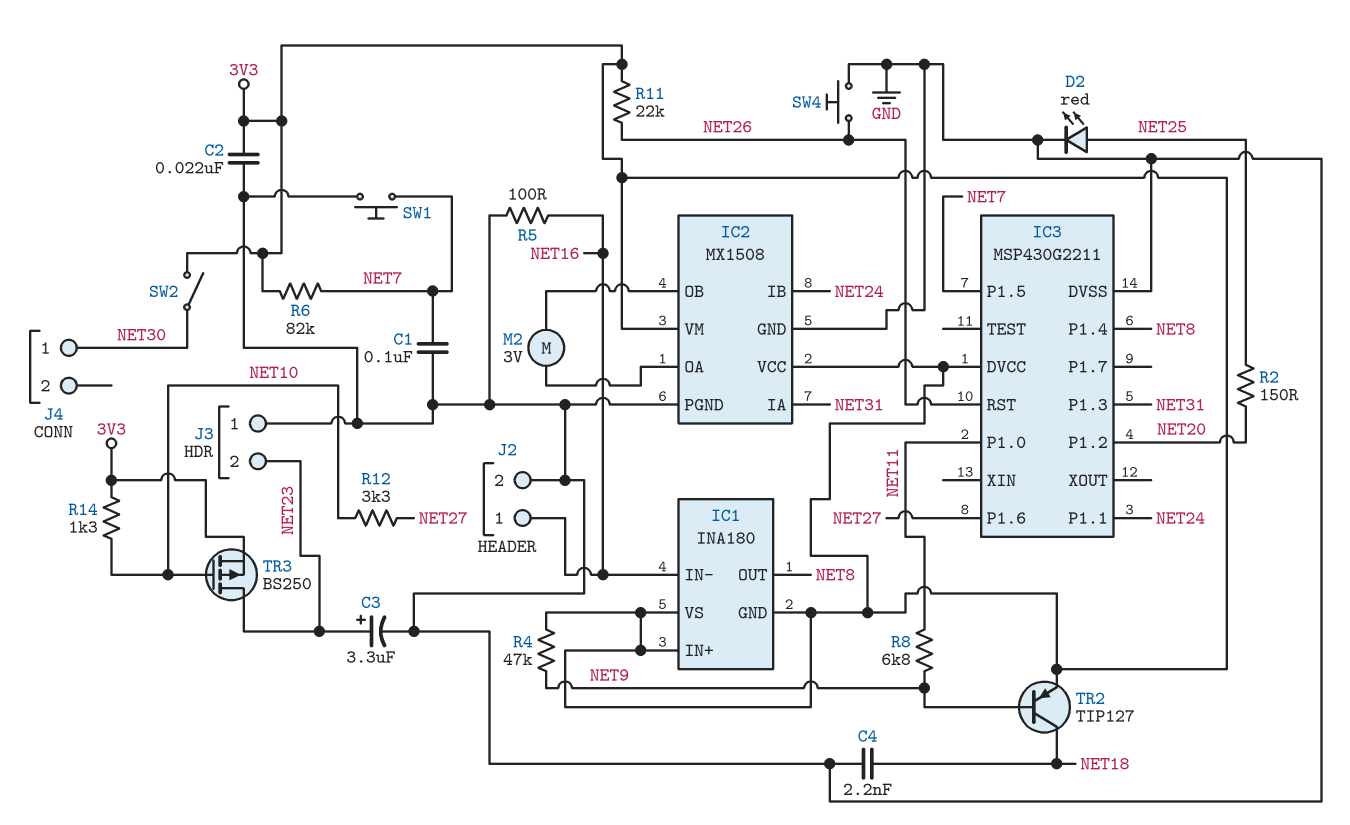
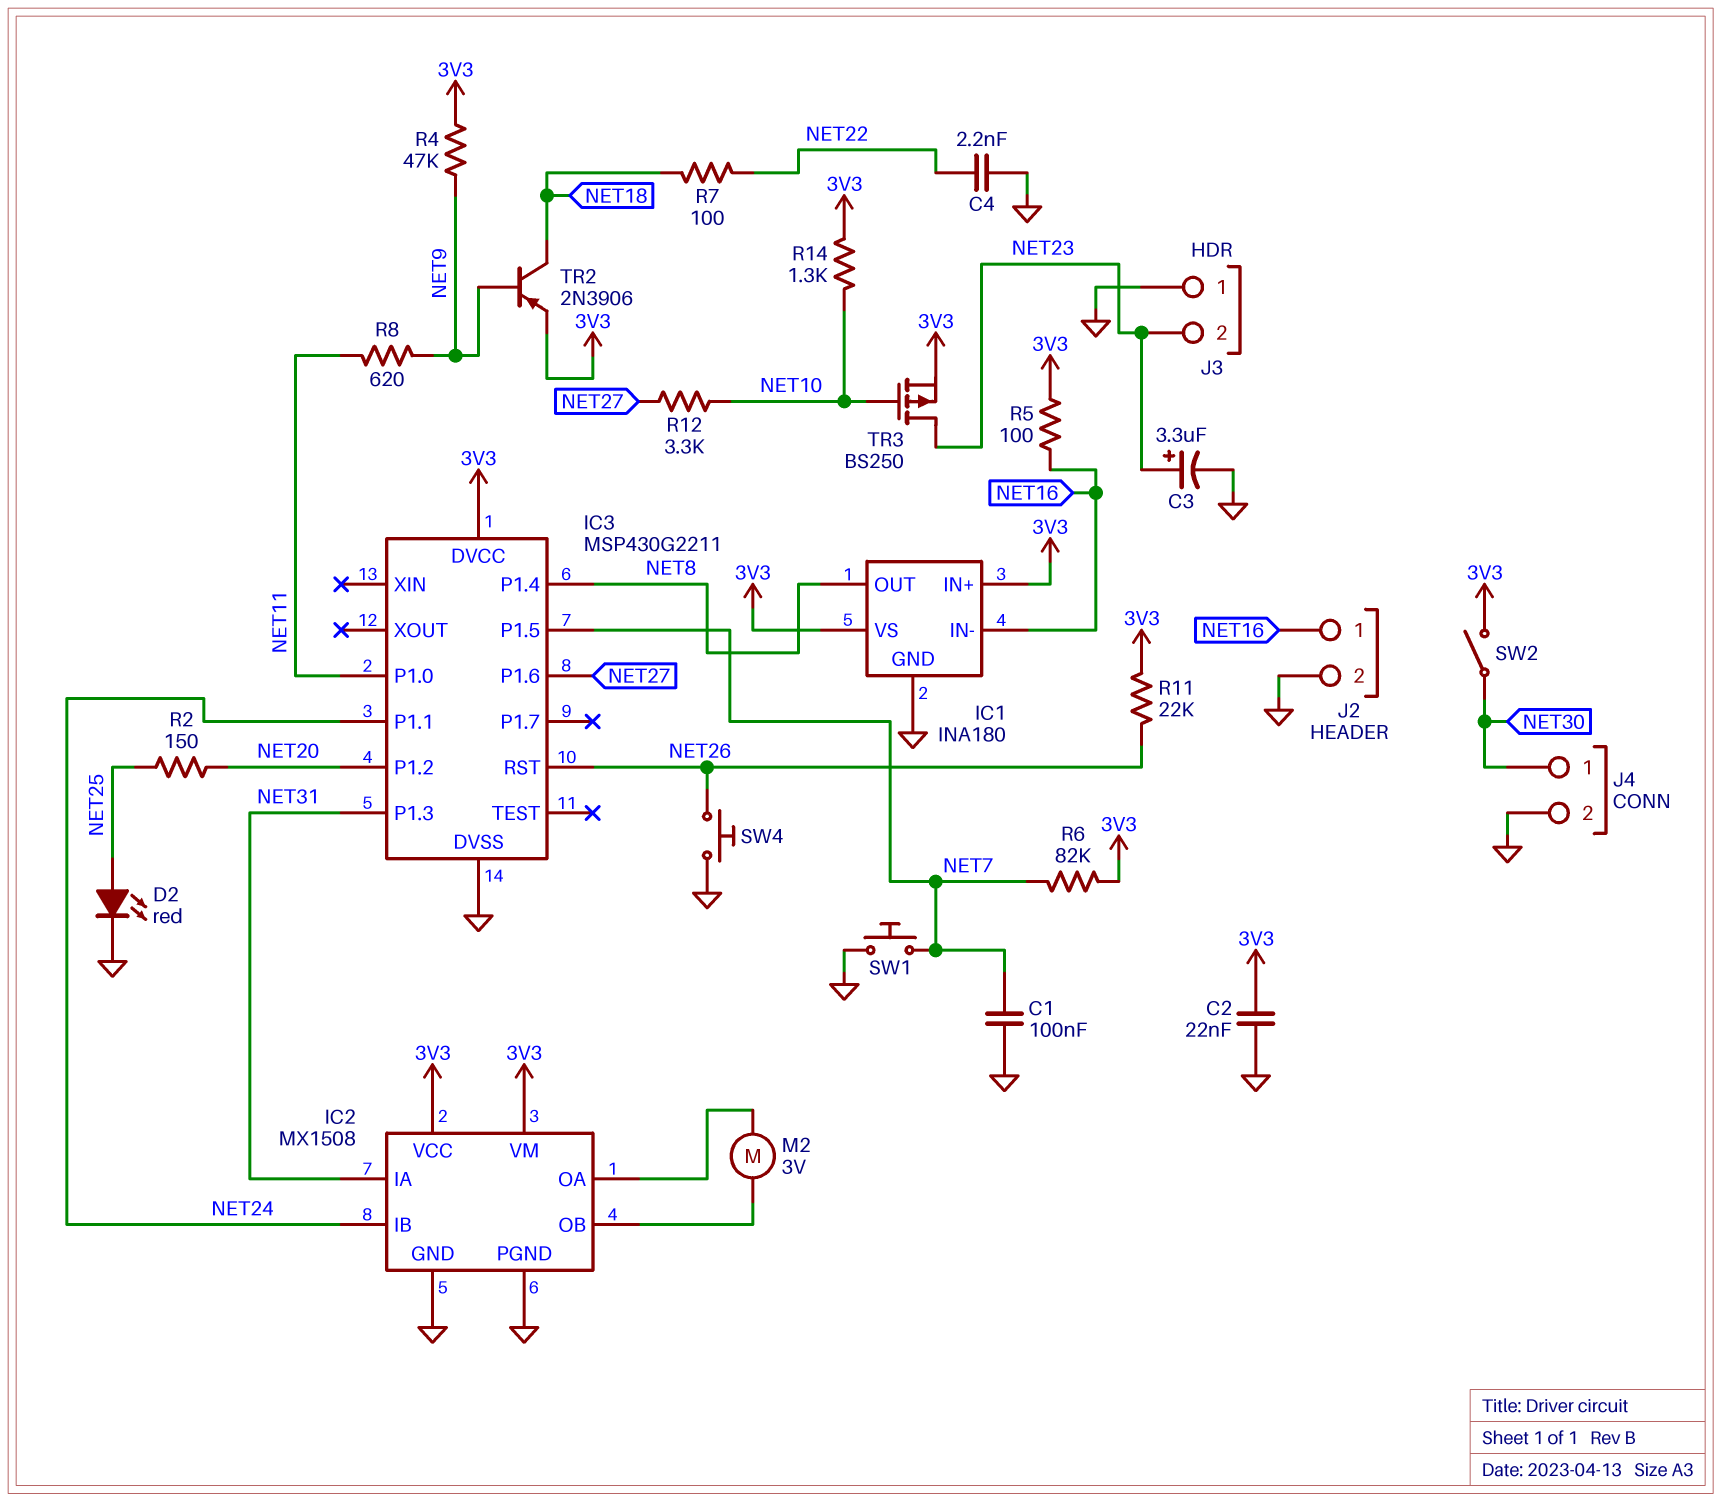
C4: 2.2nF (GND, NET18) -> 2.2nF (GND, NET22)
IC1 pin GND: 3V3 -> GND
J4 pin 2: none -> GND
R5: 100 (GND, NET16) -> 100 (3V3, NET16)
R7: none -> 100 (NET18, NET22)
R8: 6.8k (NET9, NET11) -> 620 (NET9, NET11)
TR2: PNP TIP127 (B NET9, C NET18, E 3V3) -> PNP 2N3906 (B NET9, C NET18, E 3V3)

